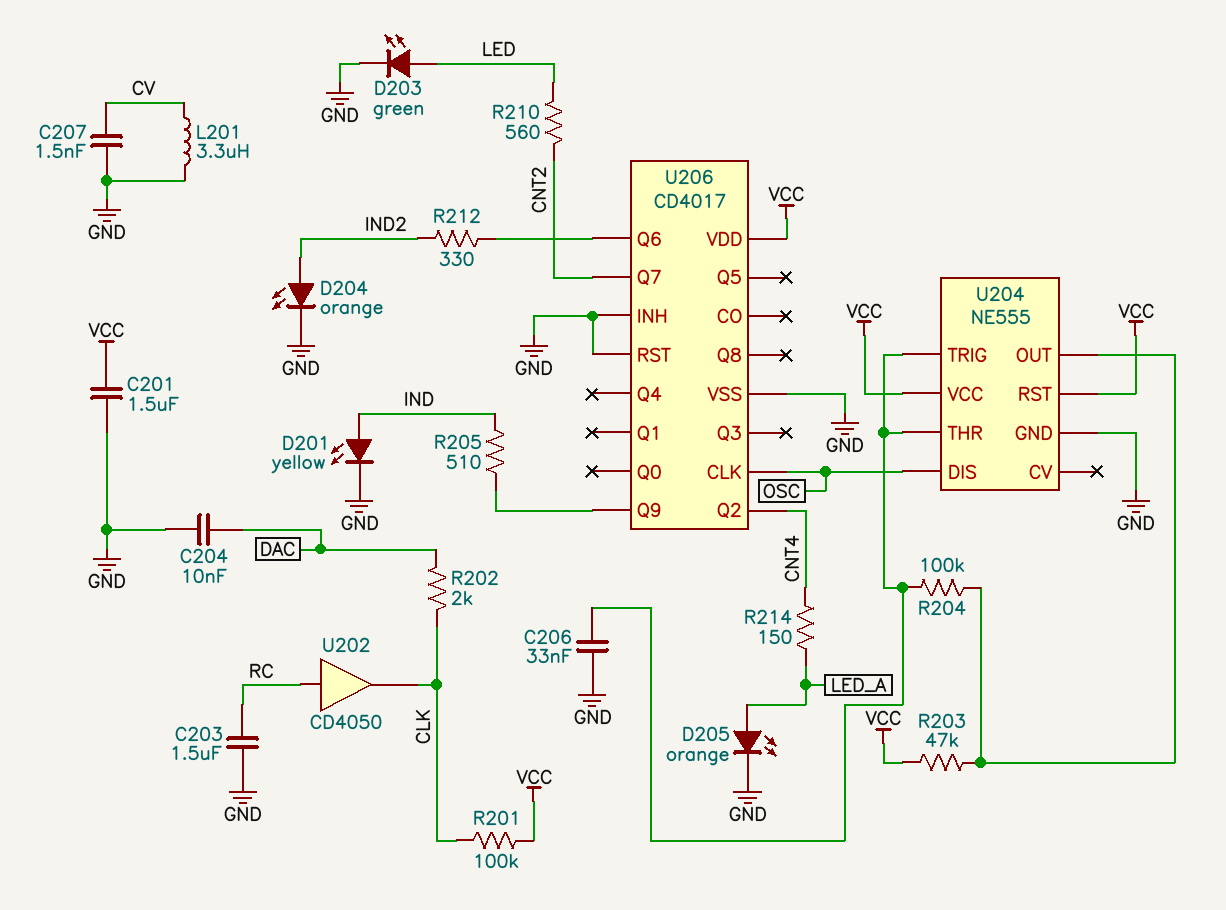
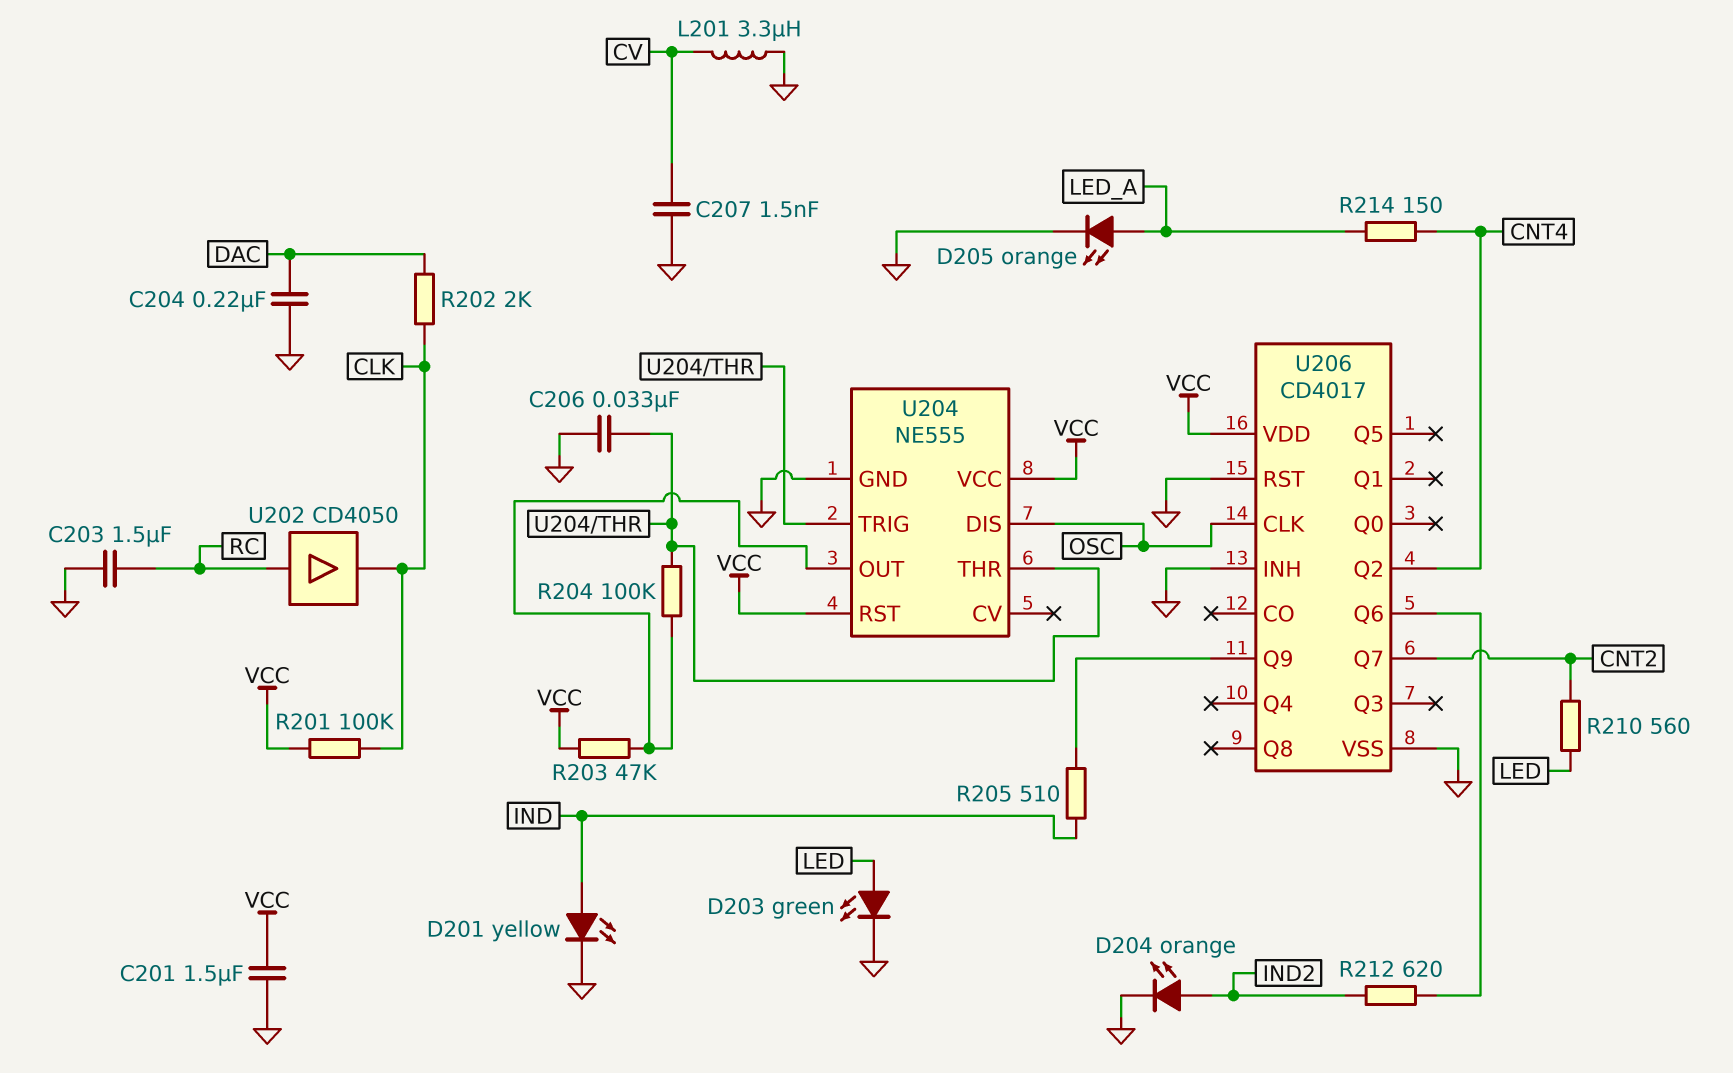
C204: 10nF (DAC, GND) -> 220nF (DAC, GND)
R212: 330 (IND2, U206/Q6) -> 620 (IND2, U206/Q6)

